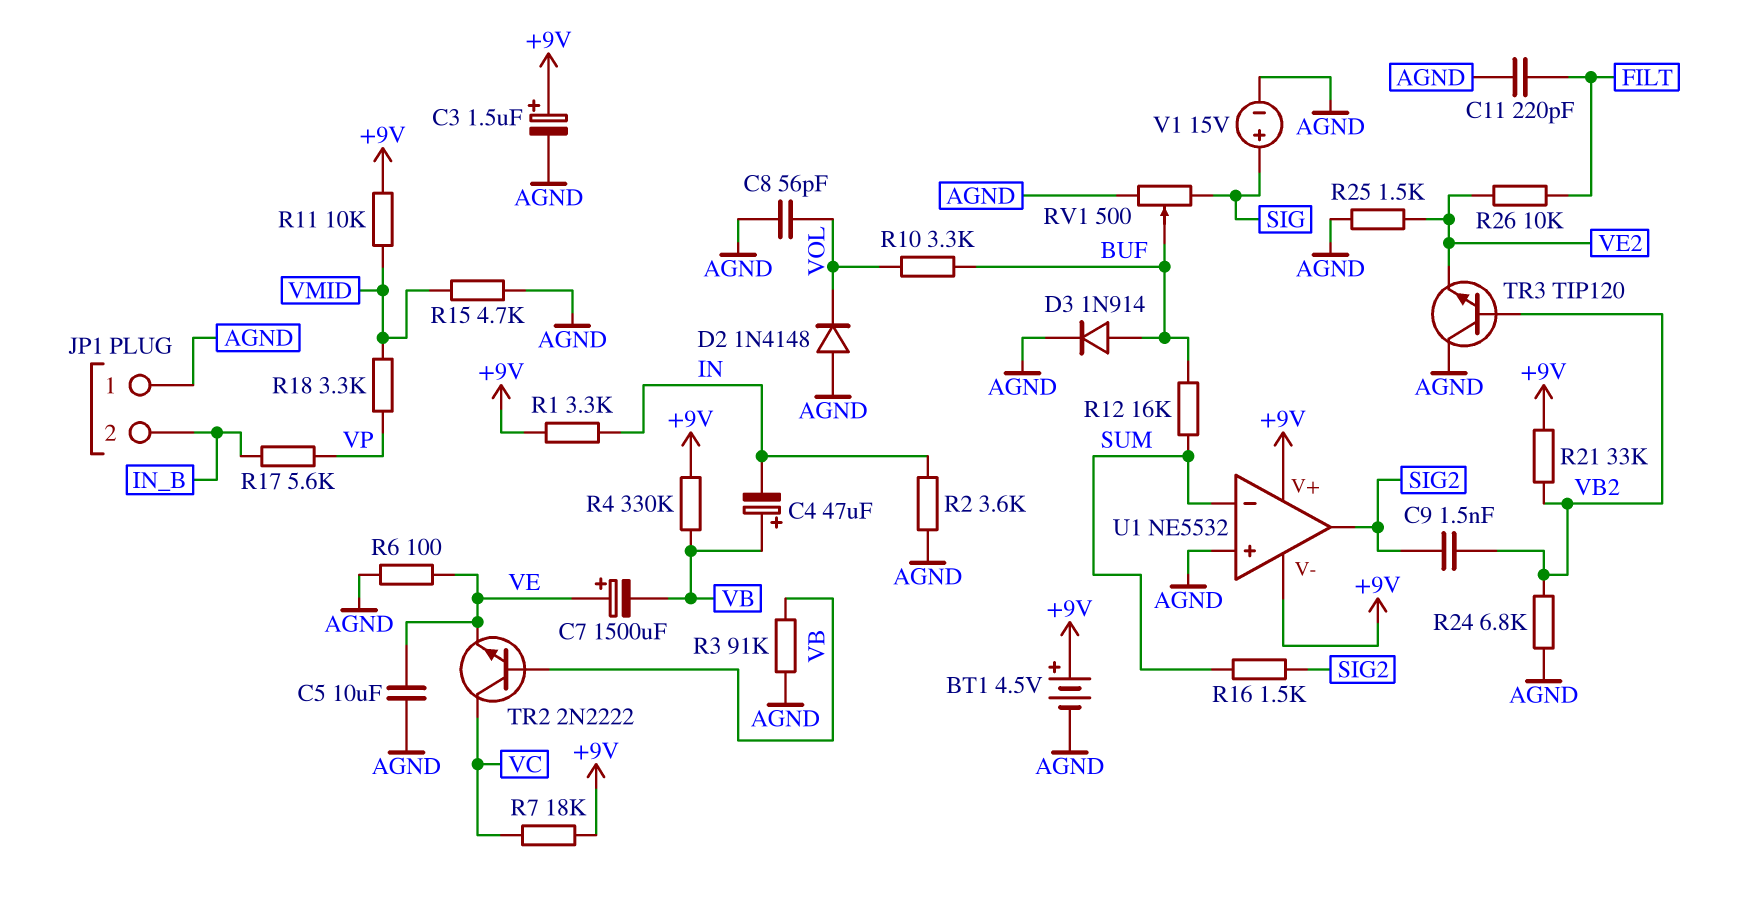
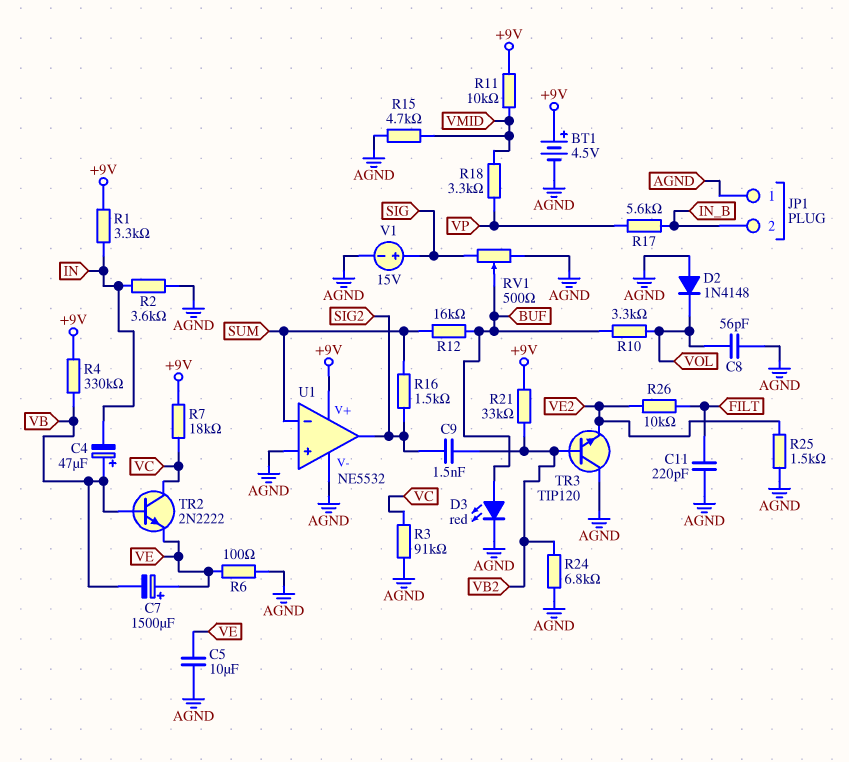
C3: 1.5uF (plus +9V, minus AGND) -> none
D3: diode 1N914 (A BUF, K AGND) -> LED red (A BUF, K AGND)
R3: 91k (AGND, VB) -> 91k (AGND, VC)
U1 pin V-: +9V -> AGND

